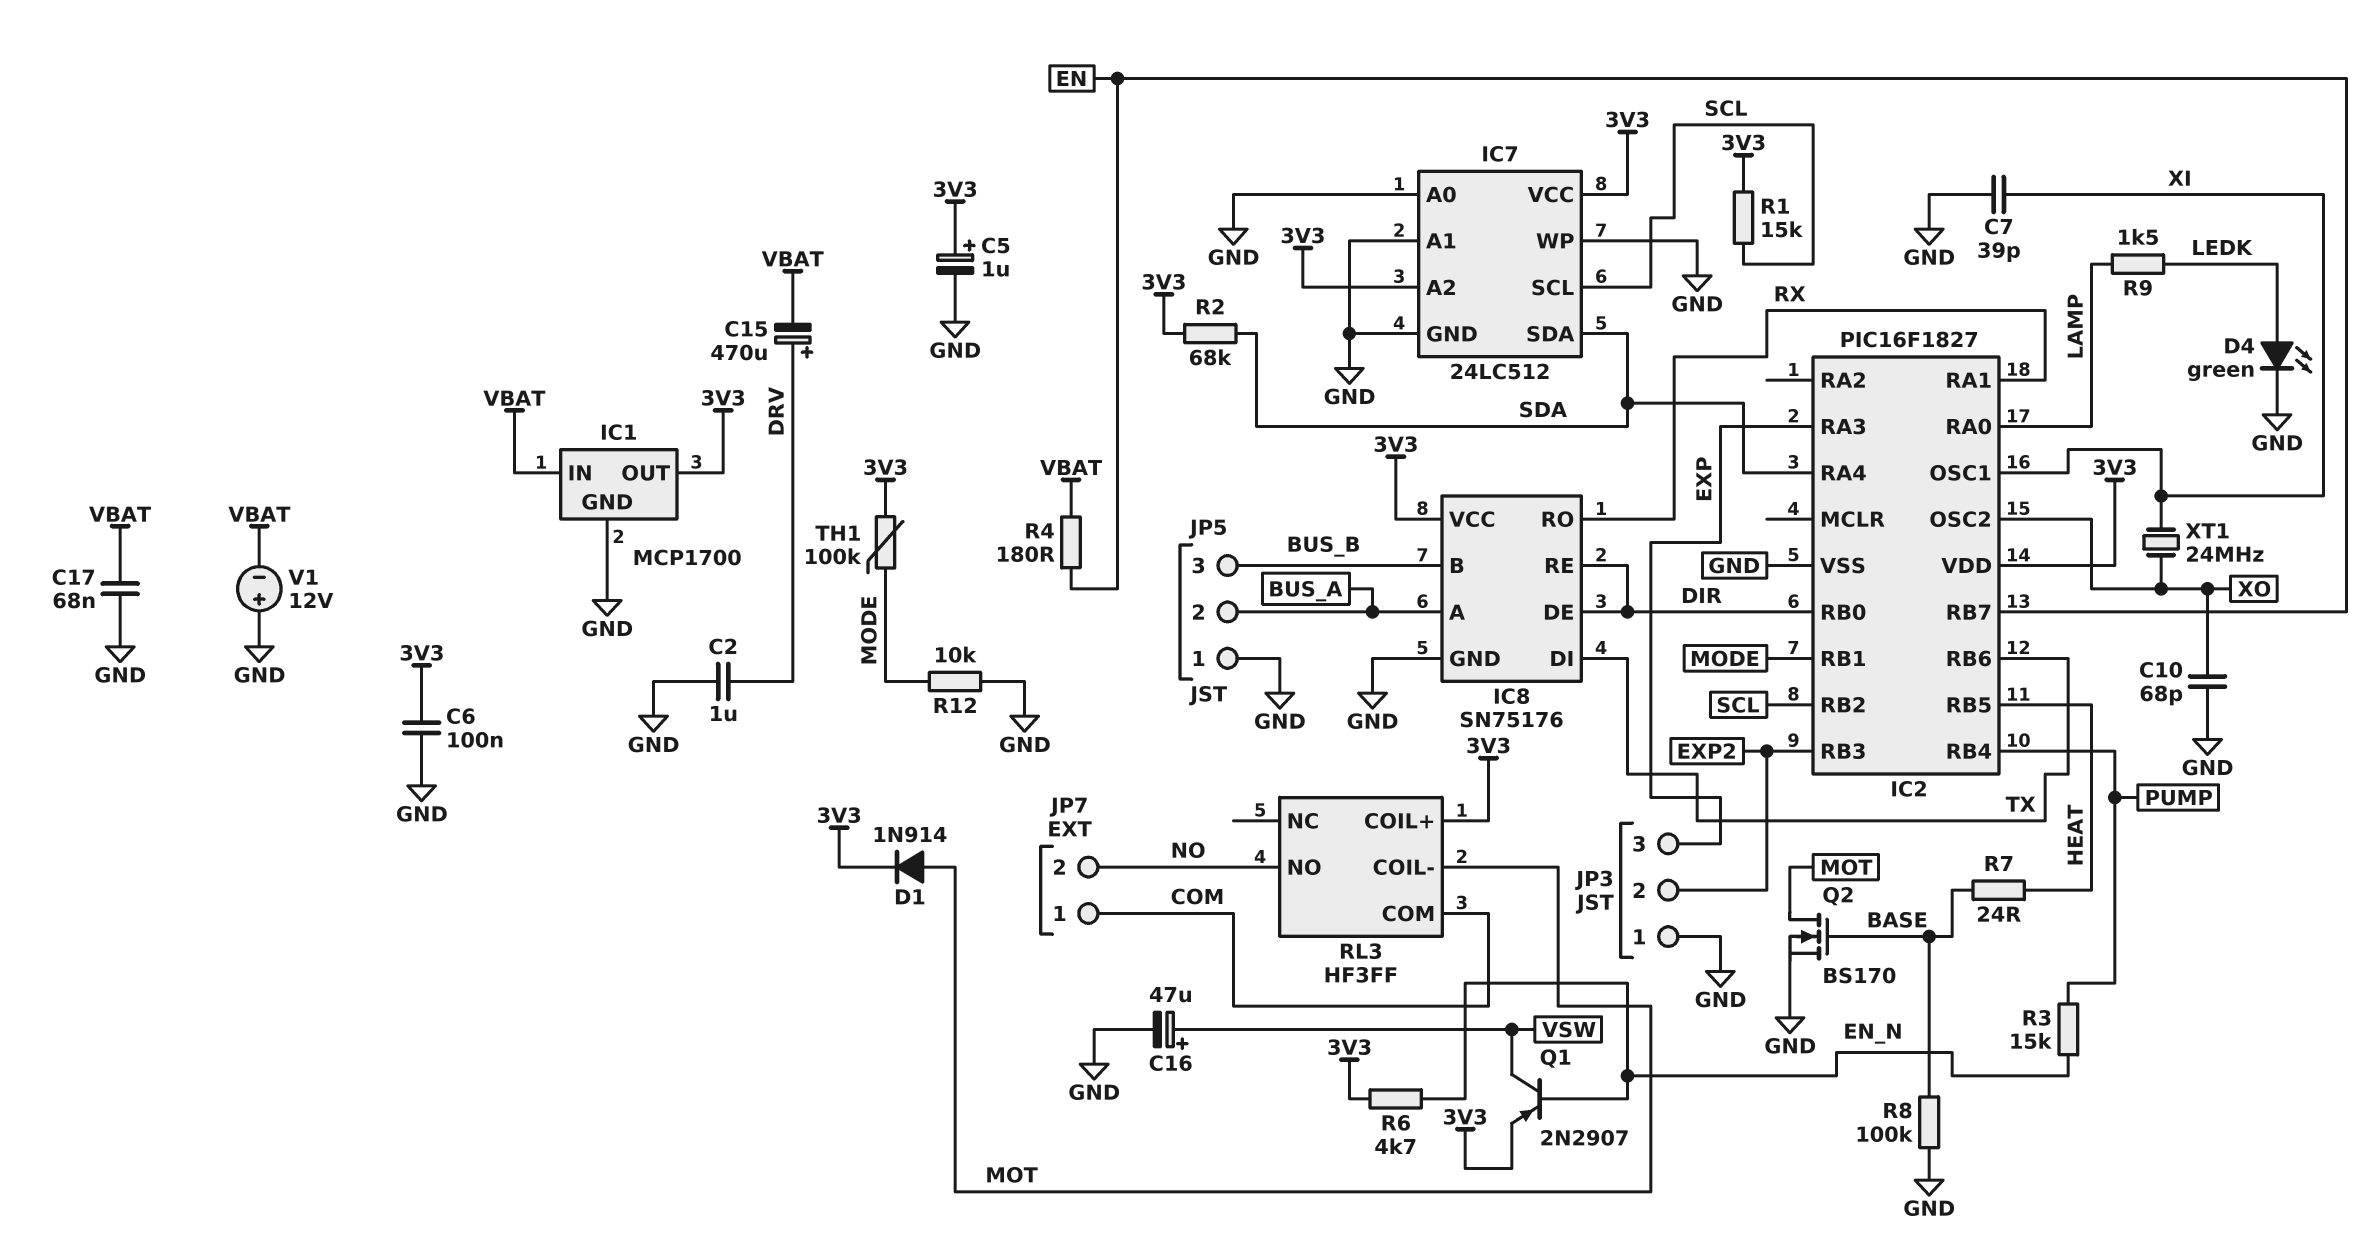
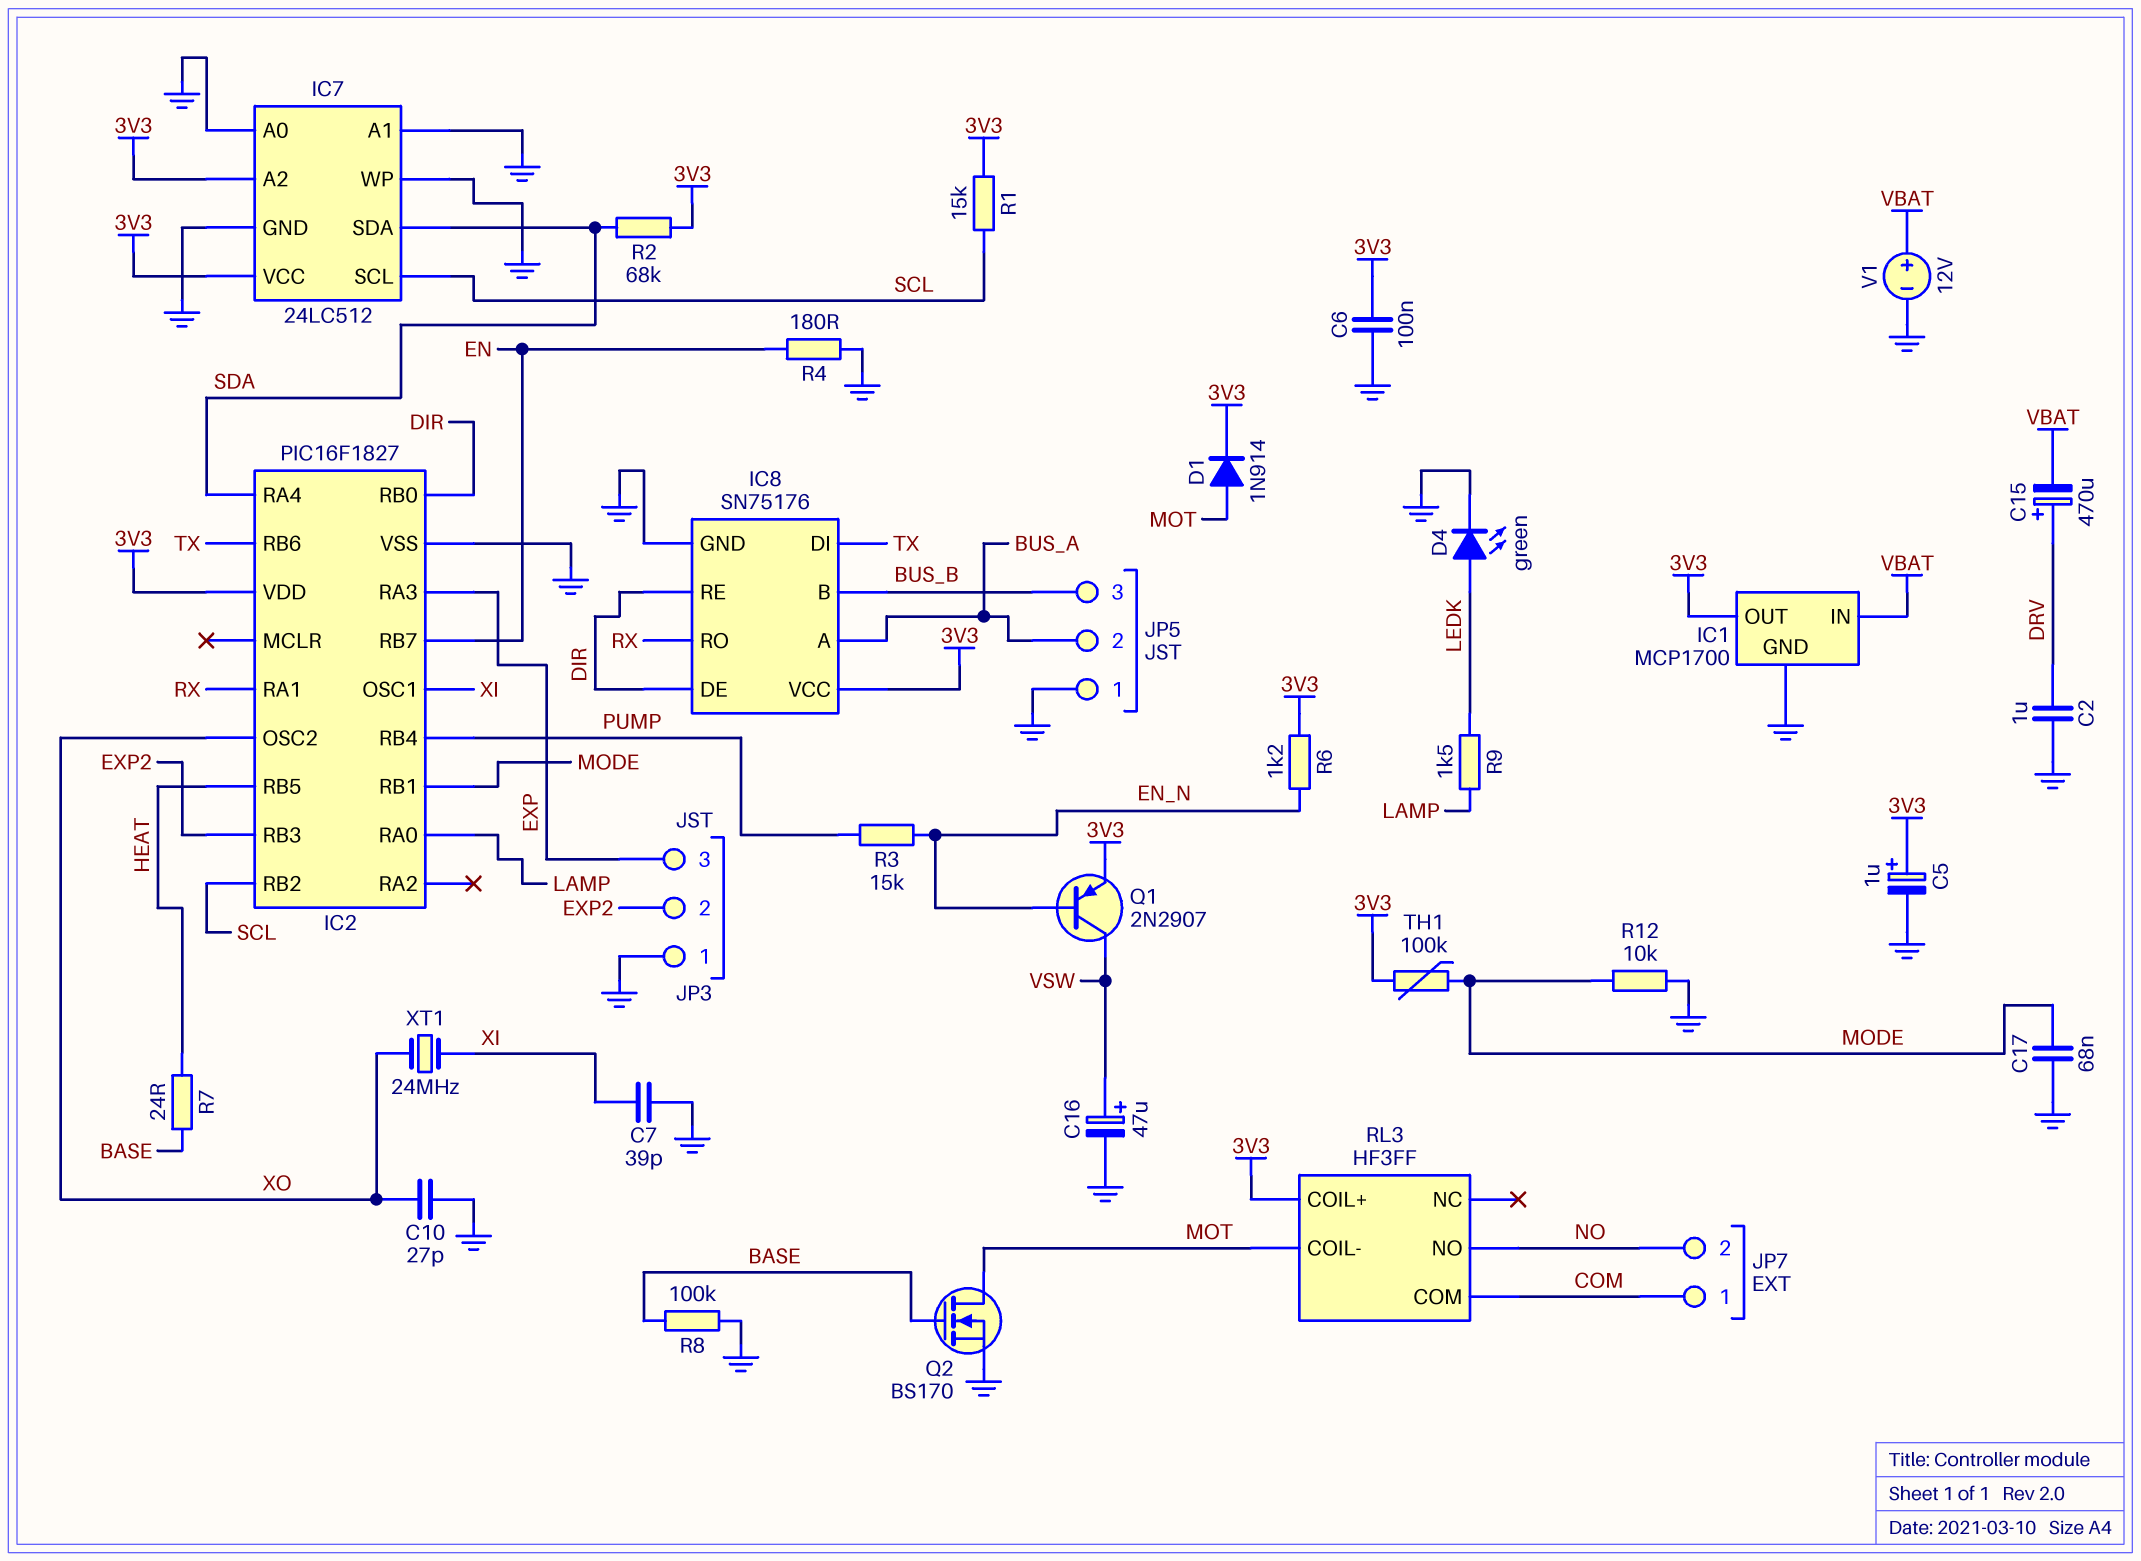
C10: 68pF (GND, XO) -> 27pF (GND, XO)
C17: 68nF (GND, VBAT) -> 68nF (GND, MODE)
R4: 180 (EN, VBAT) -> 180 (EN, GND)
R6: 4.7k (3V3, EN_N) -> 1.2k (3V3, EN_N)
V1: 12V (plus GND, minus VBAT) -> 12V (plus VBAT, minus GND)

